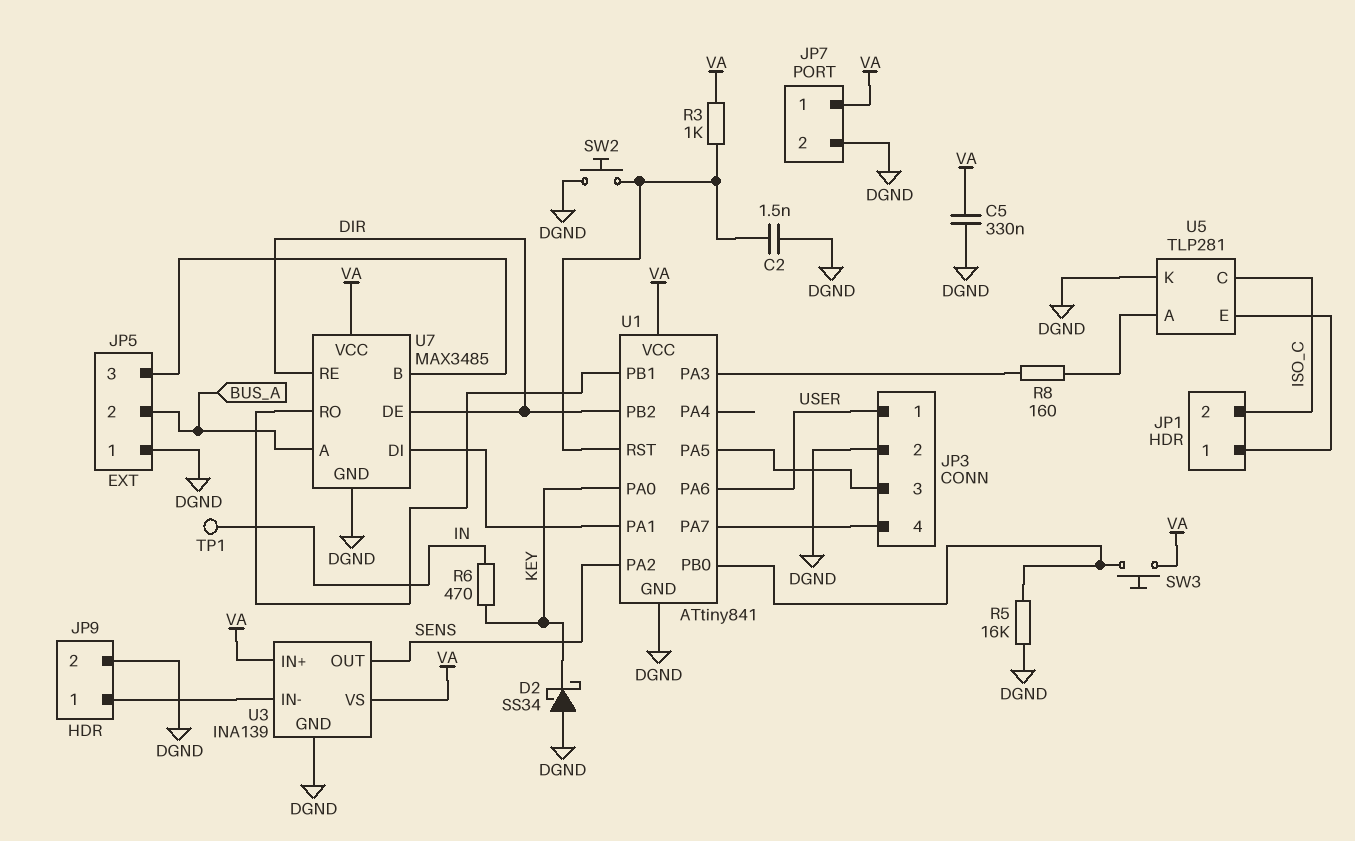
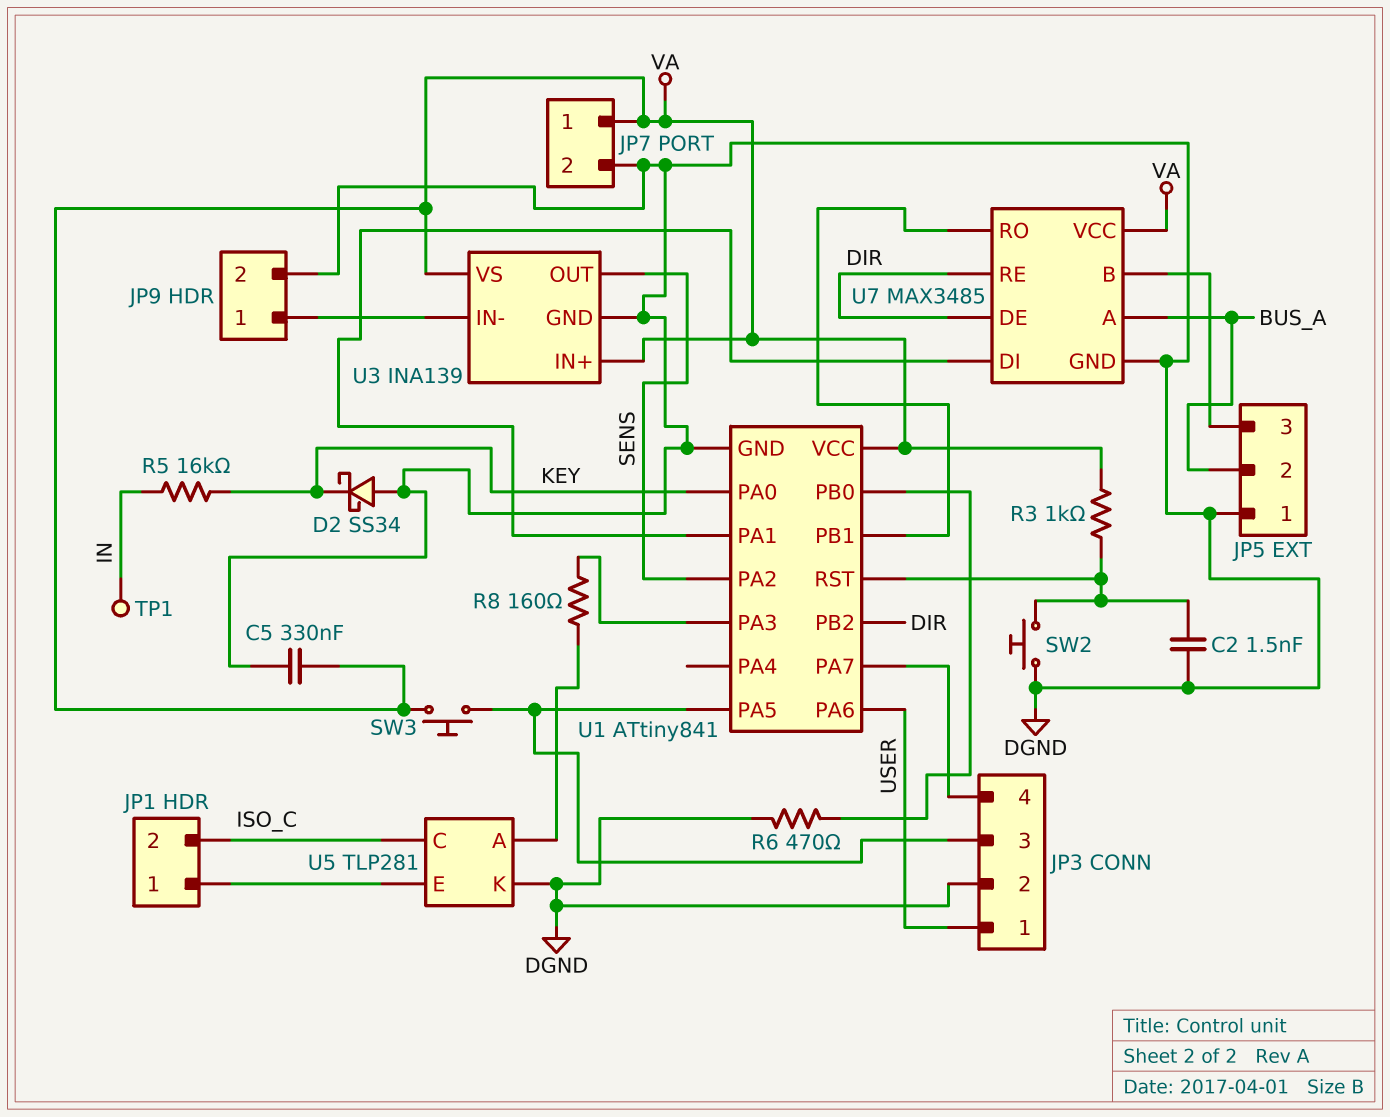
R5: 16k (DGND, U1/PB0) -> 16k (IN, KEY)
R6: 470 (IN, KEY) -> 470 (DGND, U1/PB0)
SW3: button (U1/PB0, VA) -> button (JP3/3, VA)

